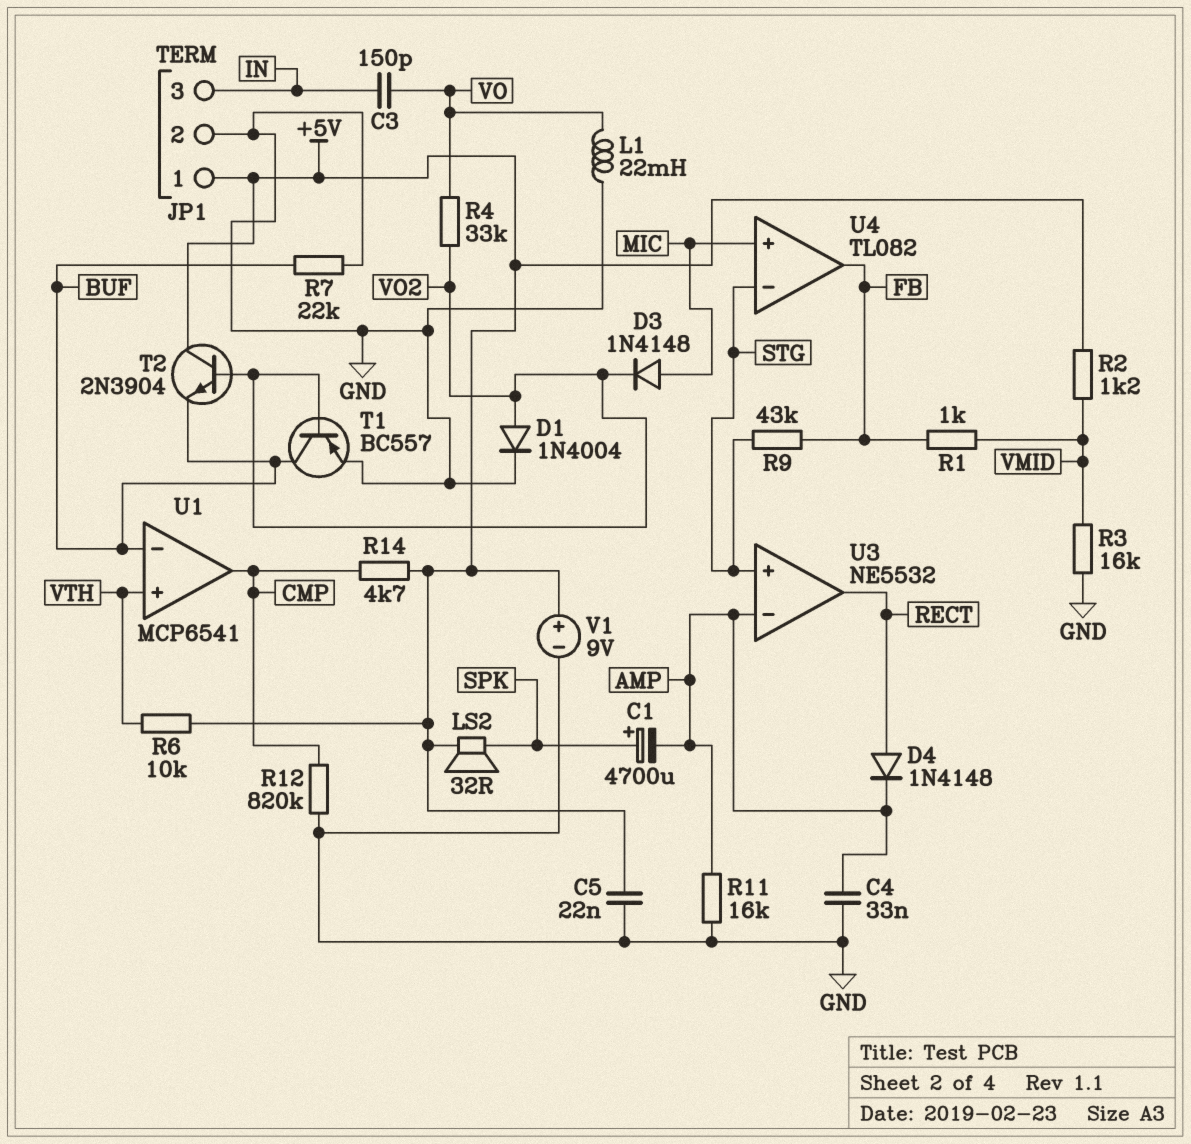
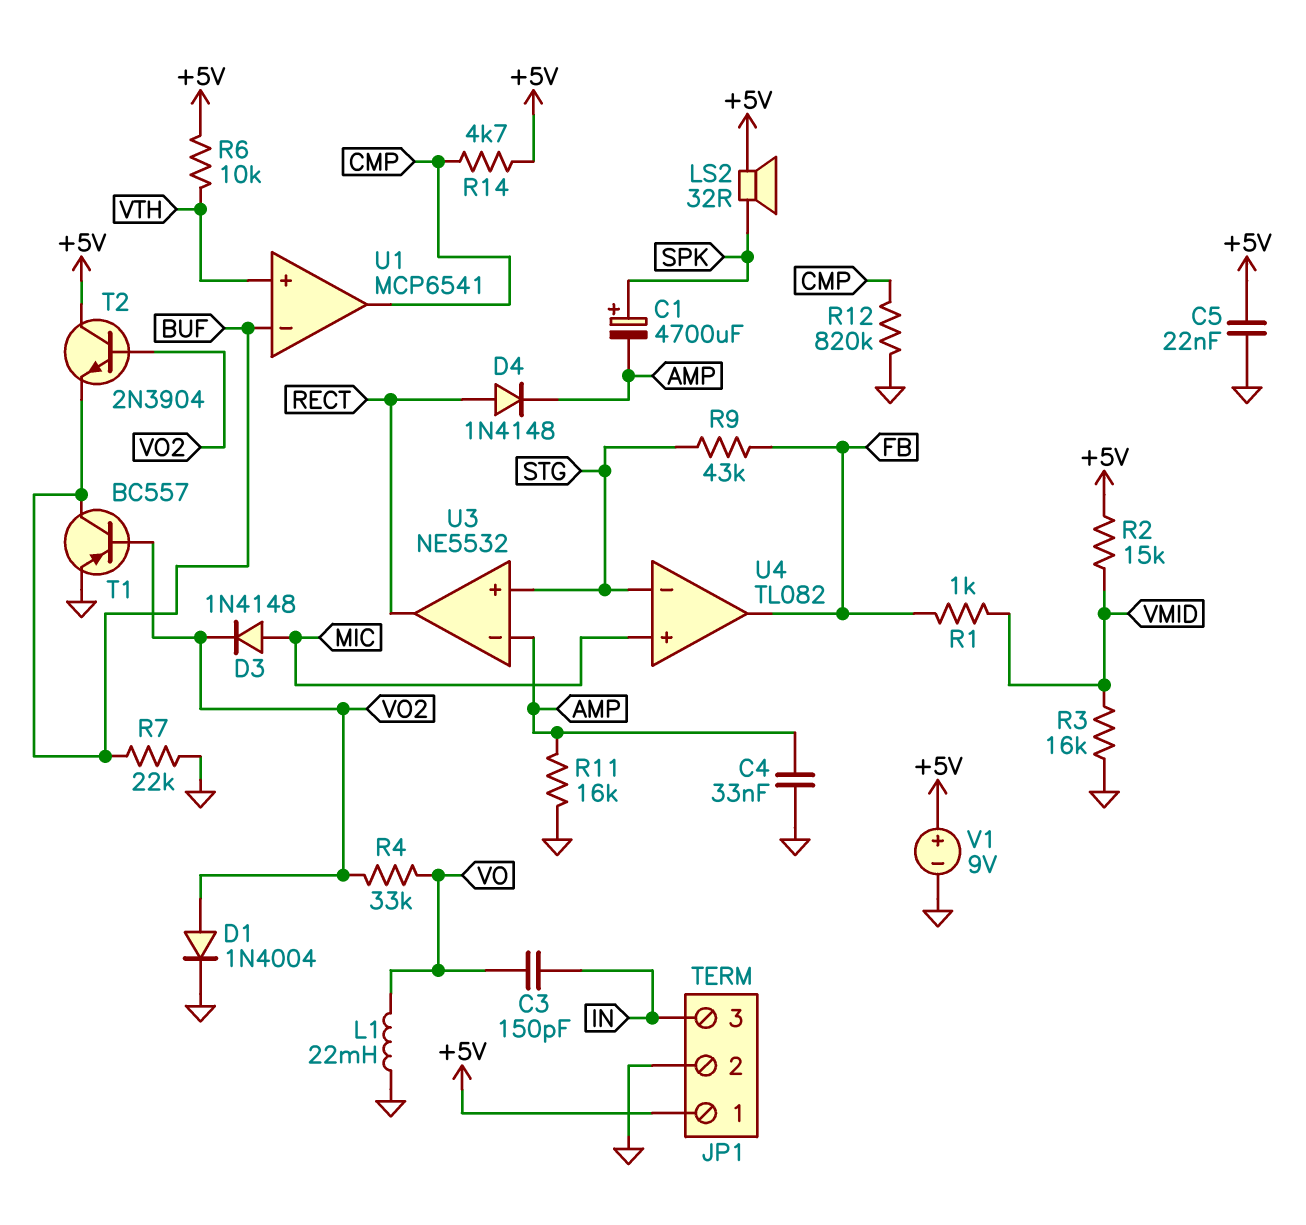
R2: 1.2k (+5V, VMID) -> 15k (+5V, VMID)

